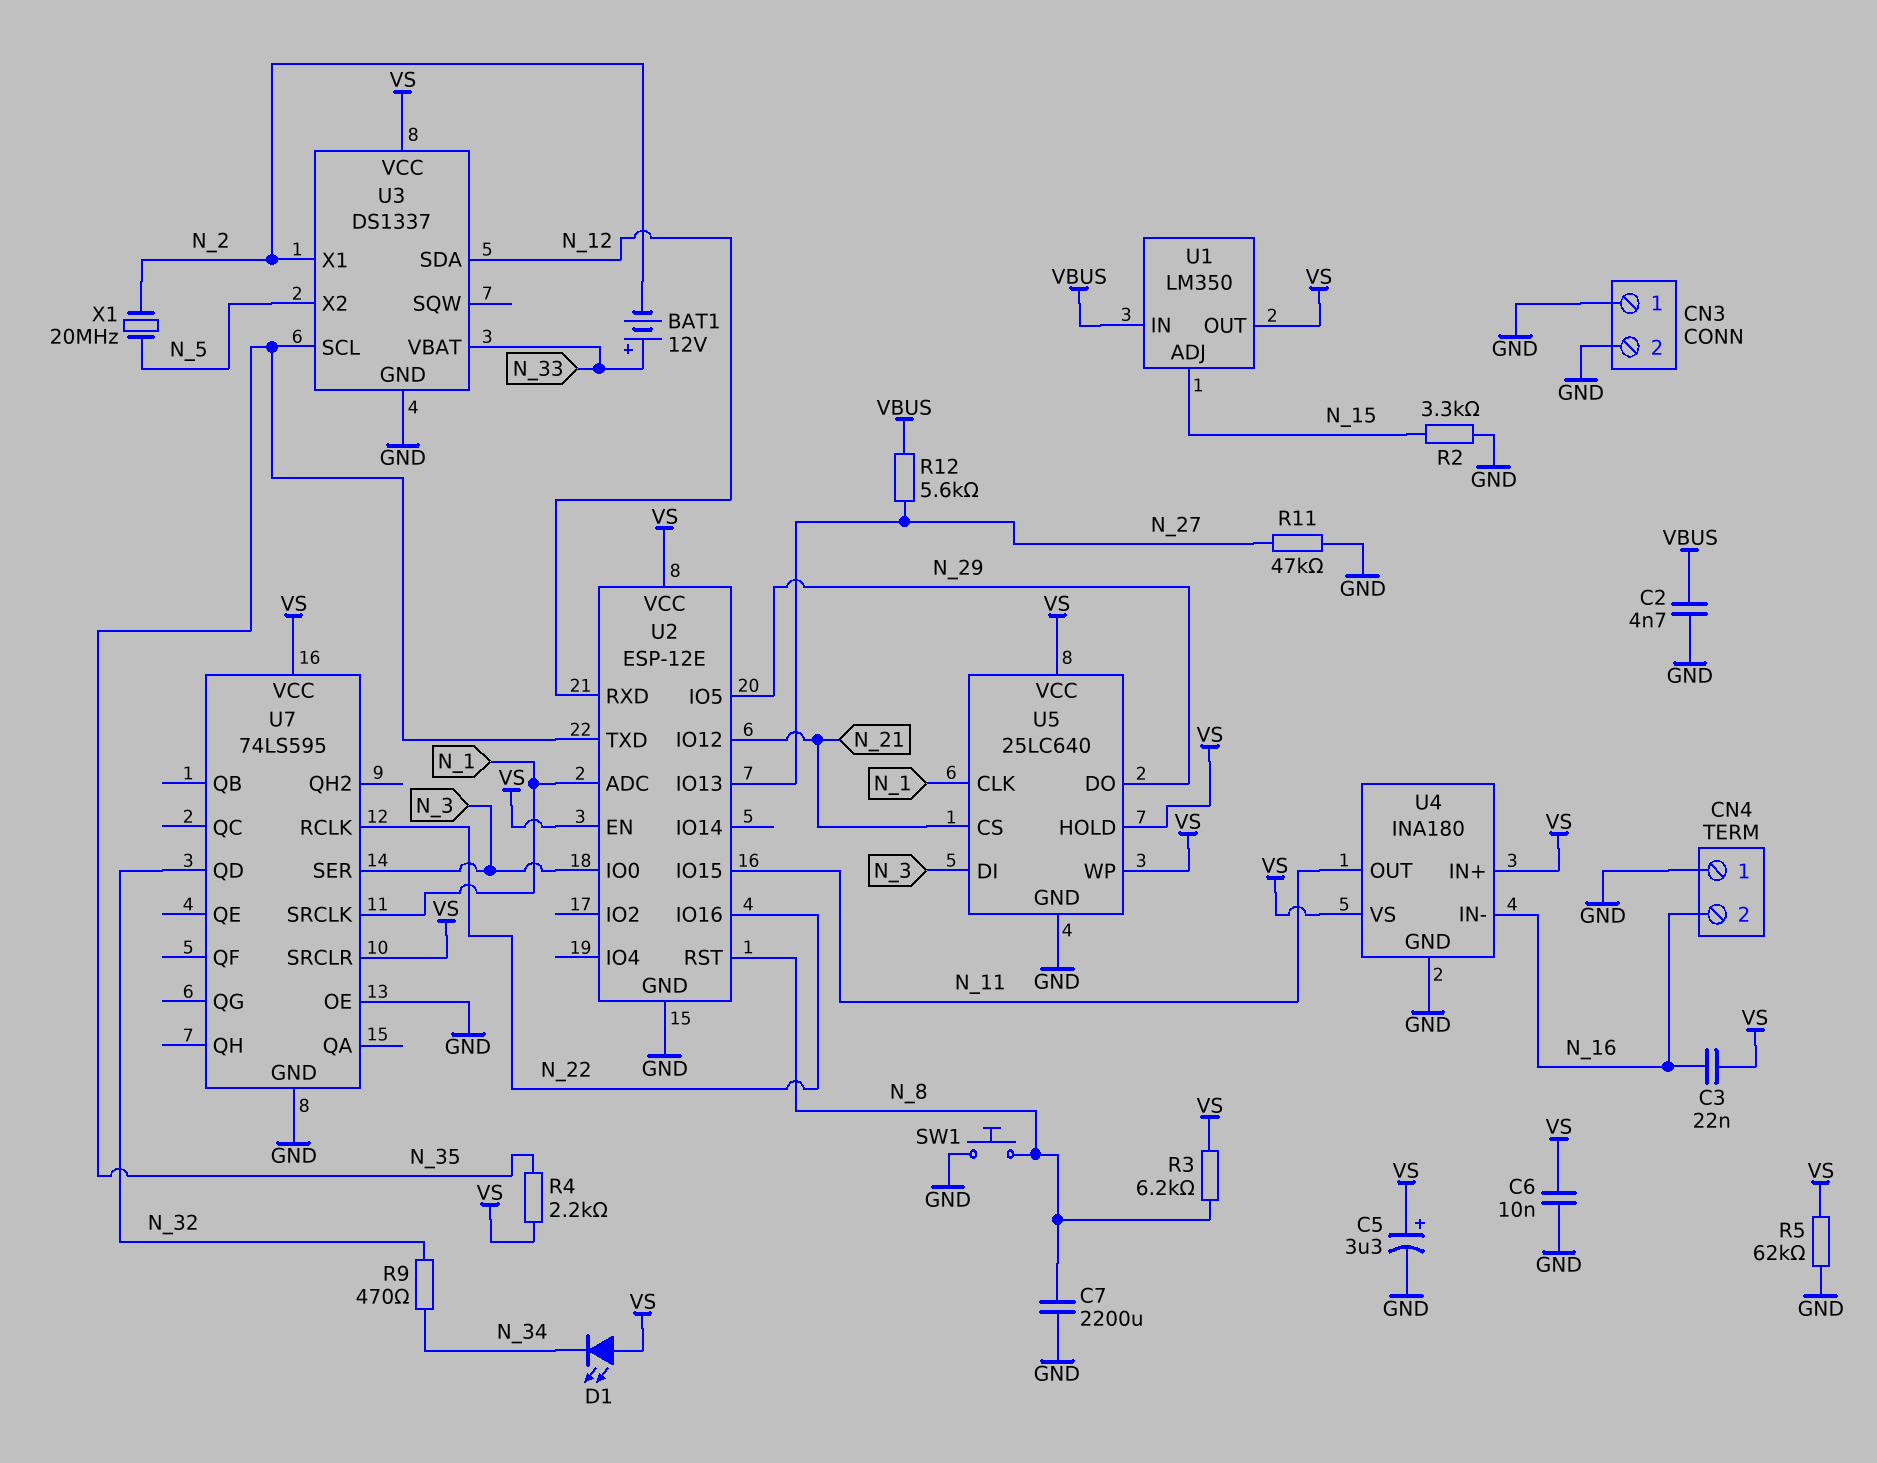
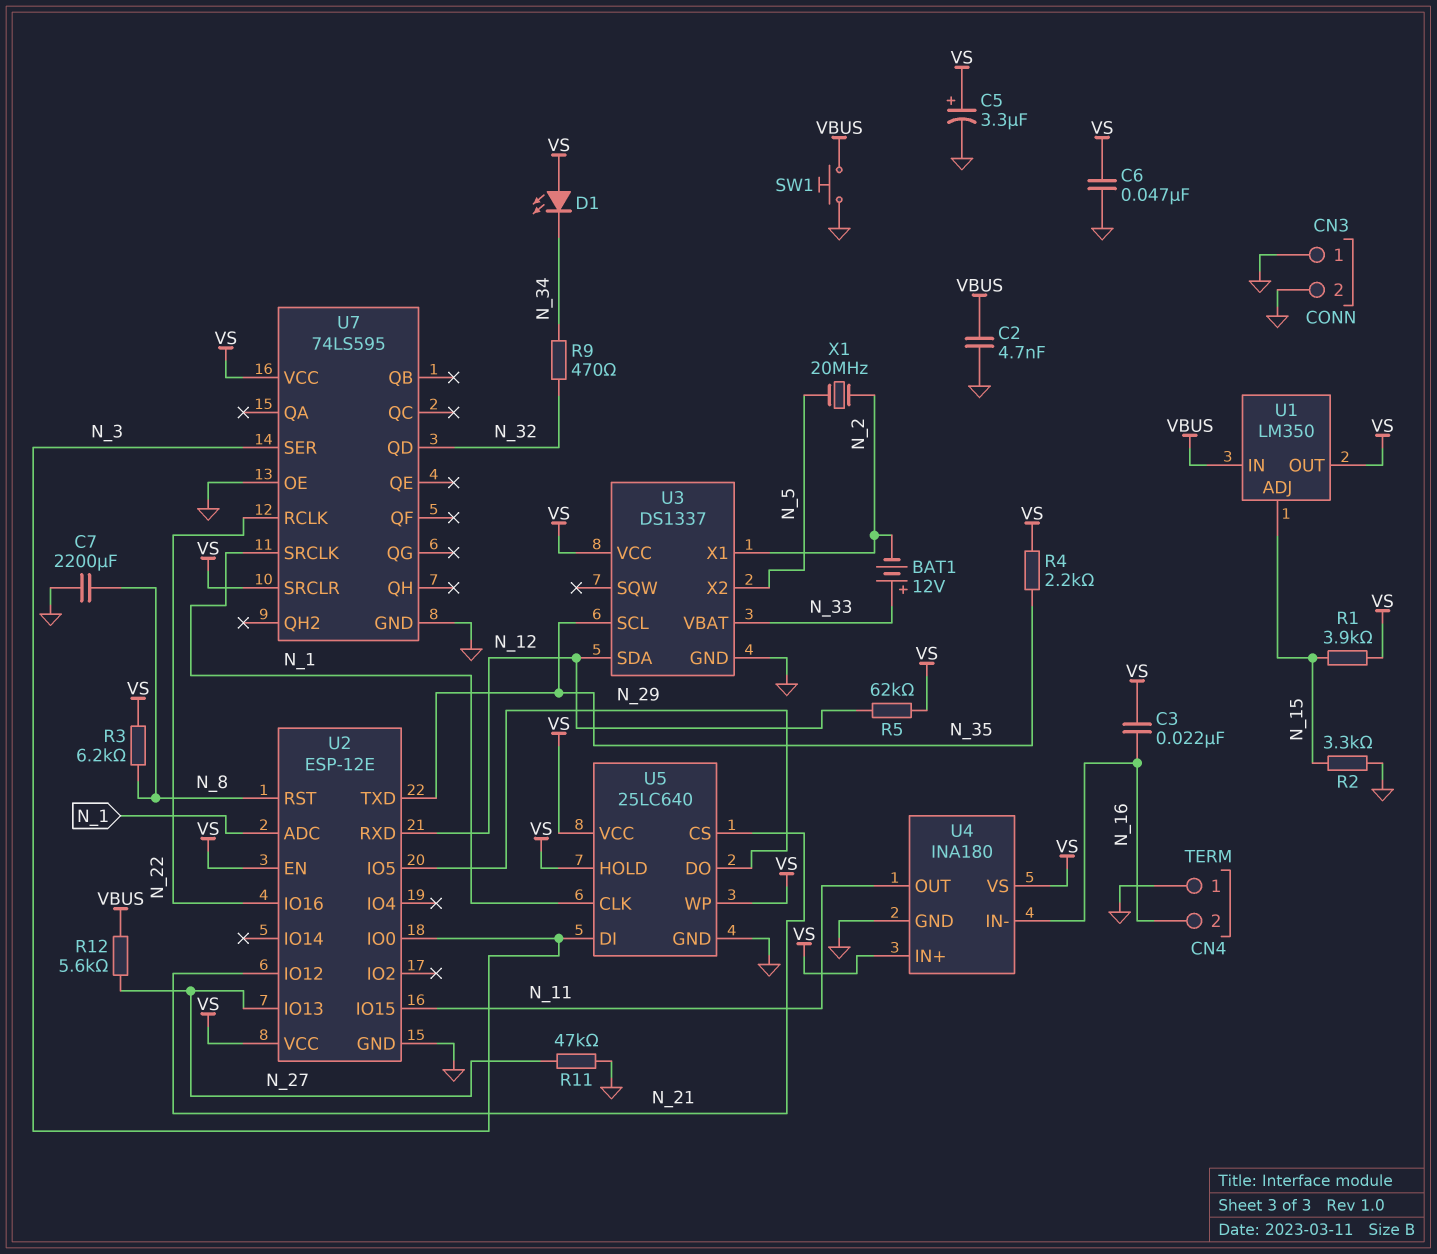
C6: 10nF (GND, VS) -> 47nF (GND, VS)
R1: none -> 3.9k (N_15, VS)
R5: 62k (GND, VS) -> 62k (N_12, VS)
SW1: button (GND, N_8) -> button (GND, VBUS)

